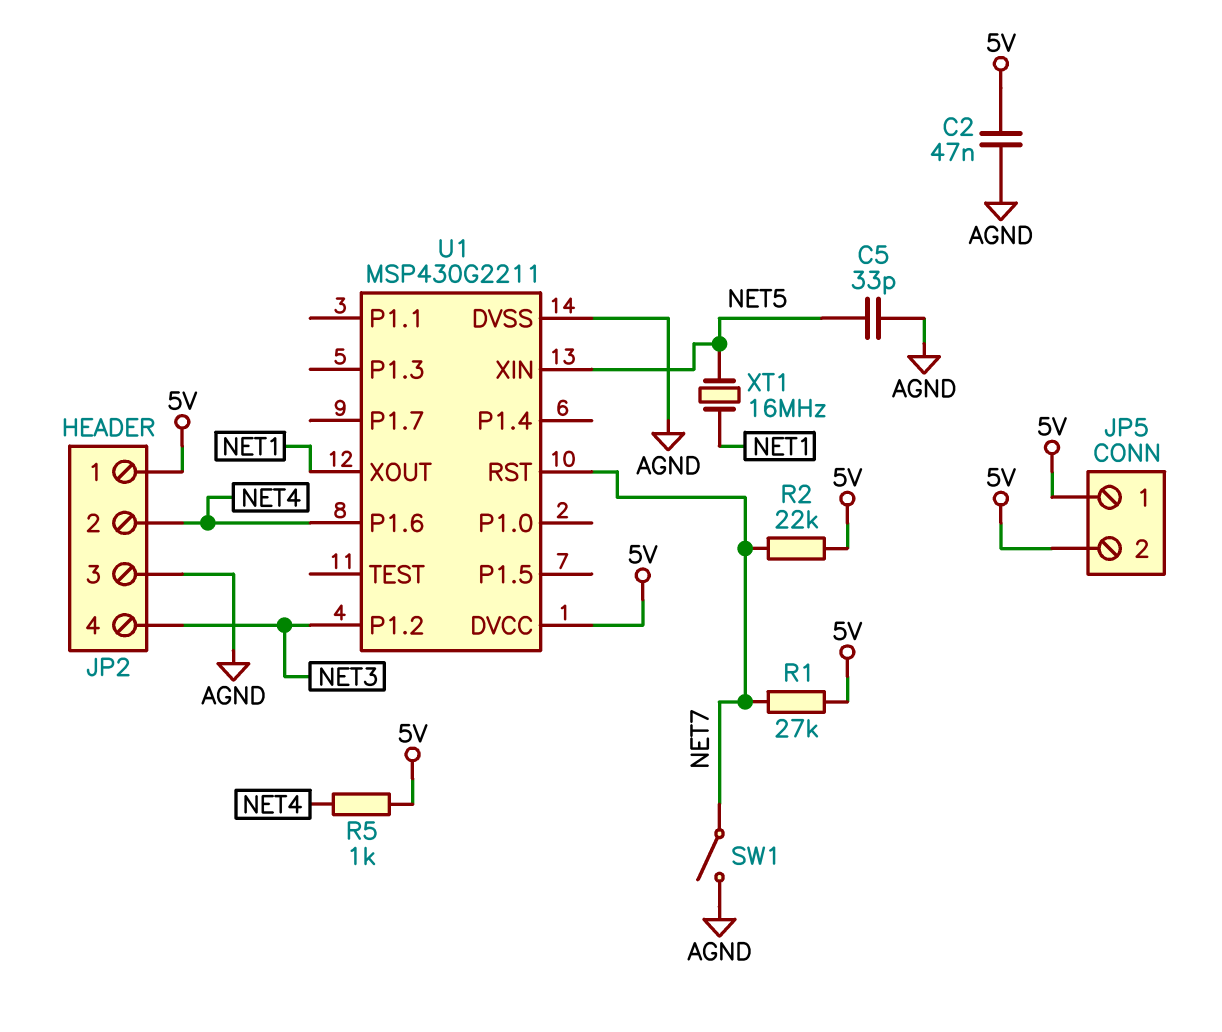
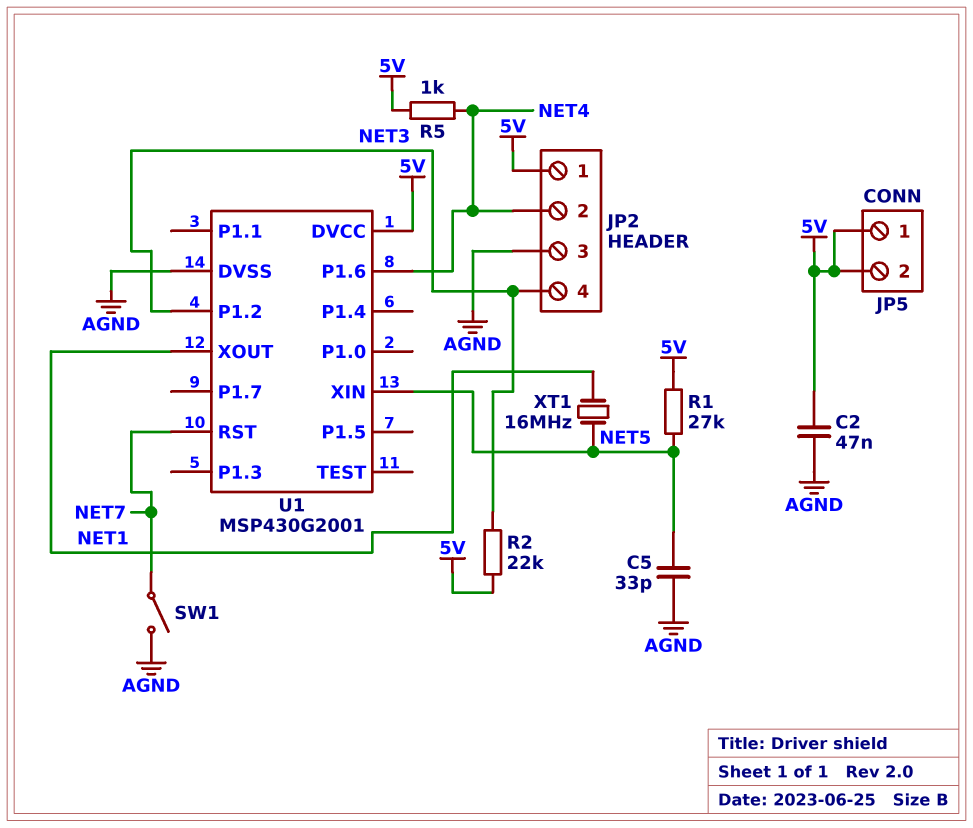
R1: 27k (5V, NET7) -> 27k (5V, NET5)
R2: 22k (5V, NET7) -> 22k (5V, NET3)
U1: MSP430G2211 -> MSP430G2001

